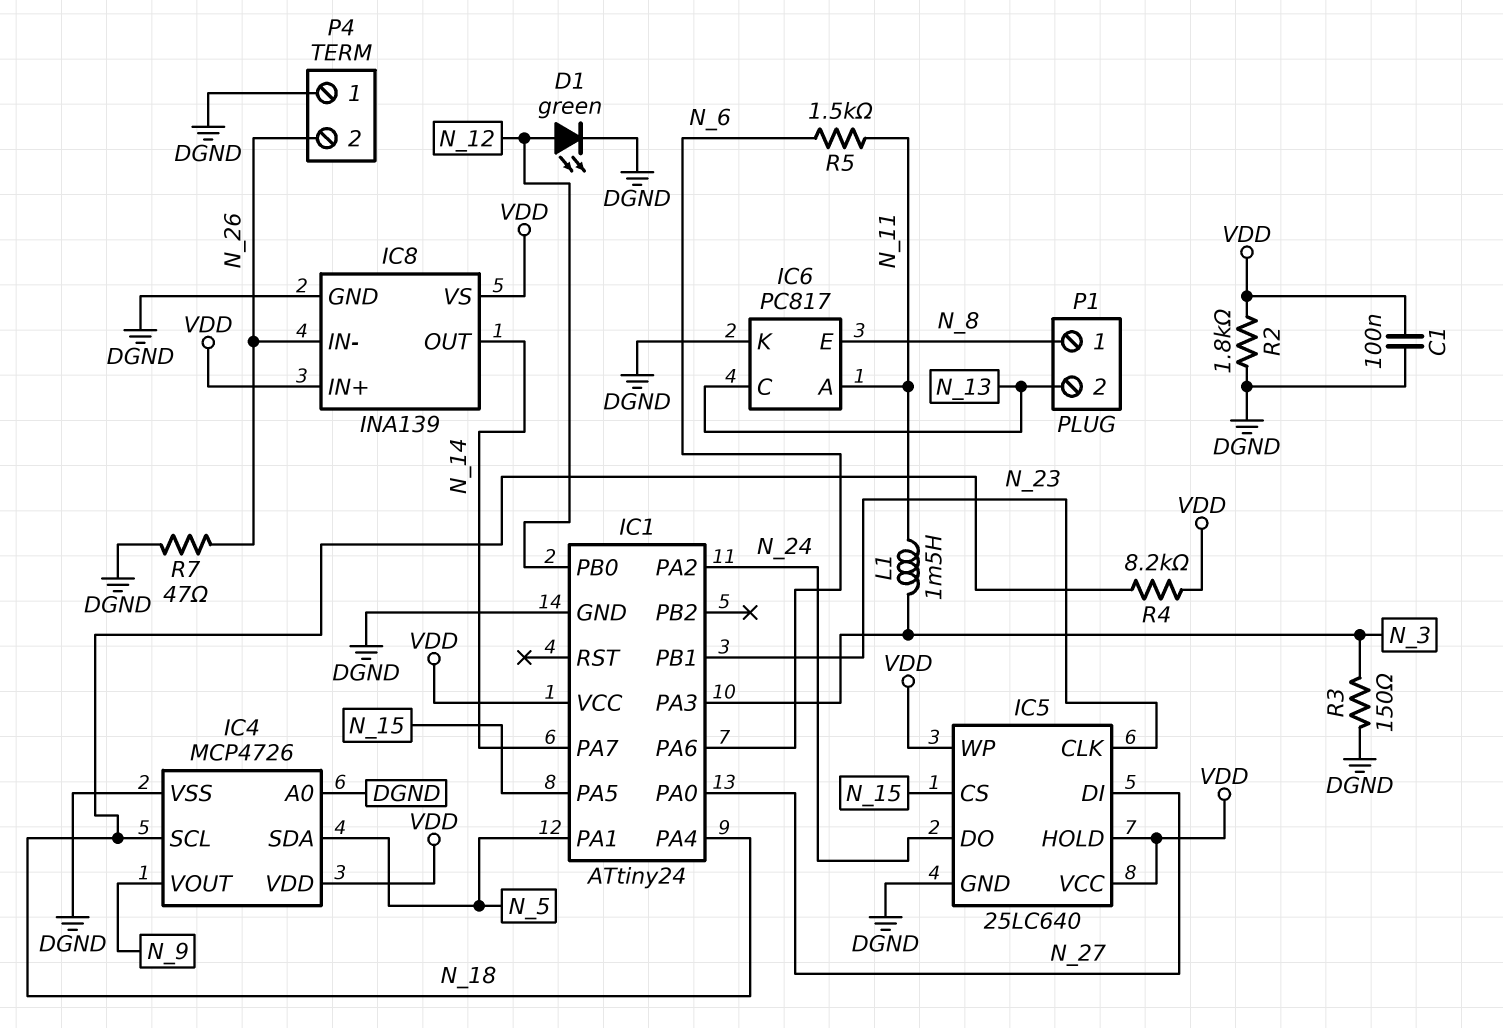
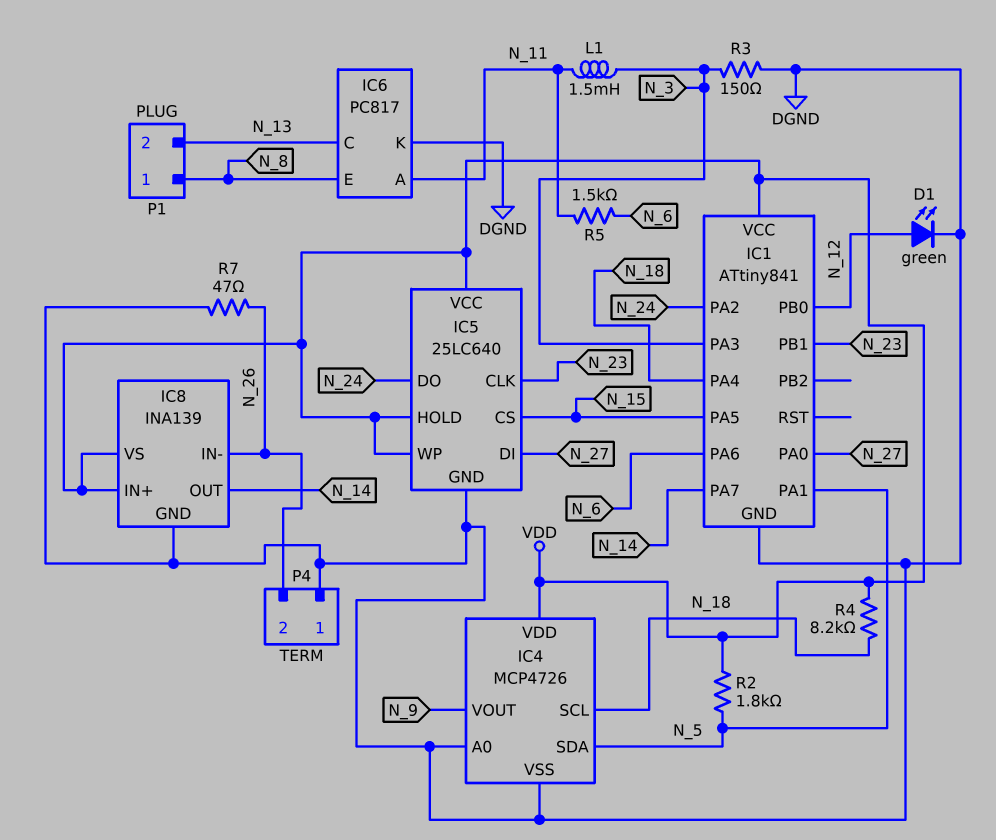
C1: 100nF (DGND, VDD) -> none
IC1: ATtiny24 -> ATtiny841
R2: 1.8k (DGND, VDD) -> 1.8k (N_5, VDD)

